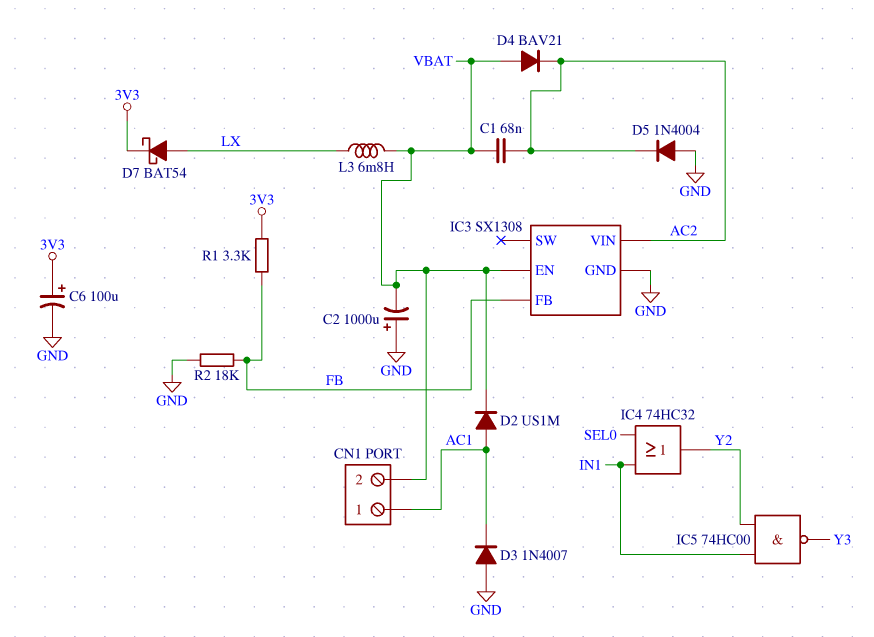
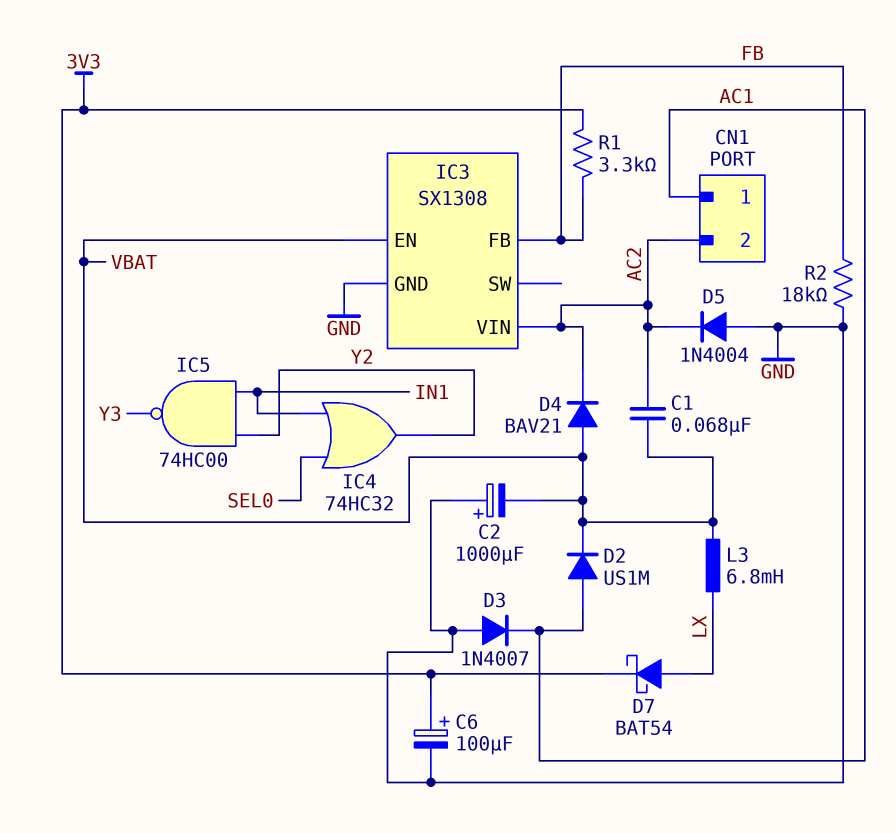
CN1 pin 2: VBAT -> AC2

